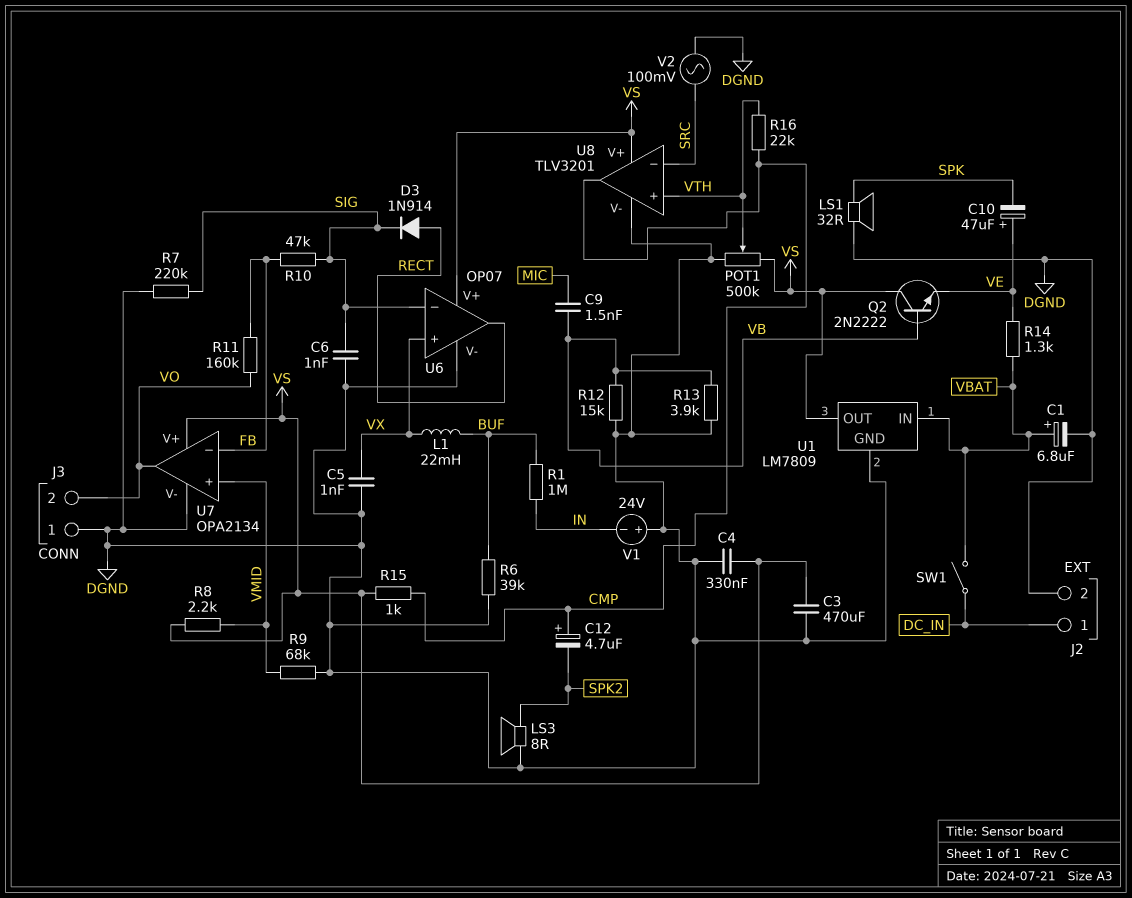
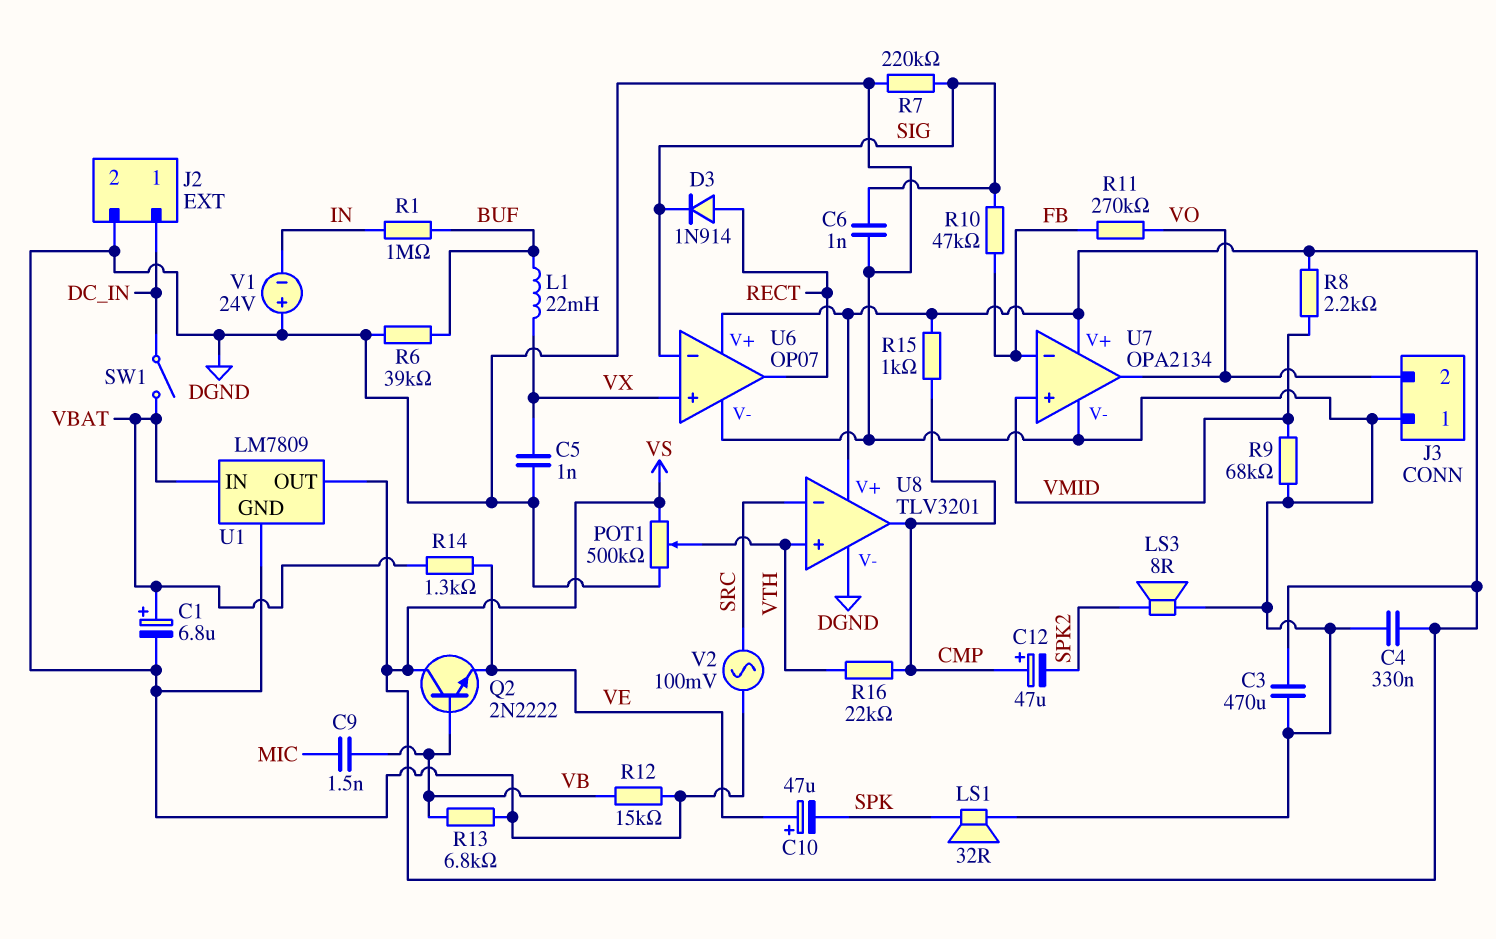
C12: 4.7uF (plus CMP, minus SPK2) -> 47uF (plus CMP, minus SPK2)
R11: 160k (FB, VO) -> 270k (FB, VO)
R13: 3.9k (DGND, VB) -> 6.8k (DGND, VB)

